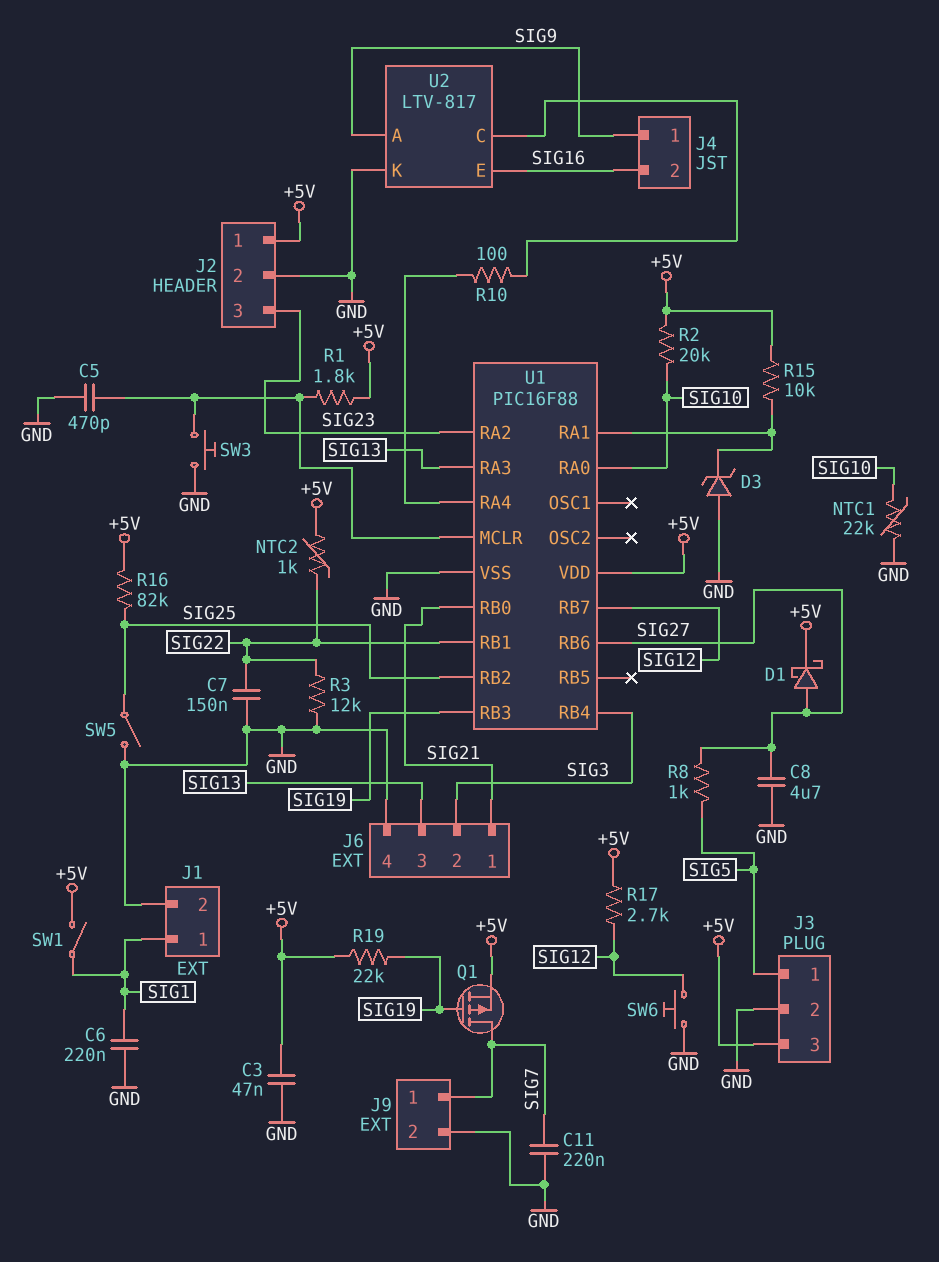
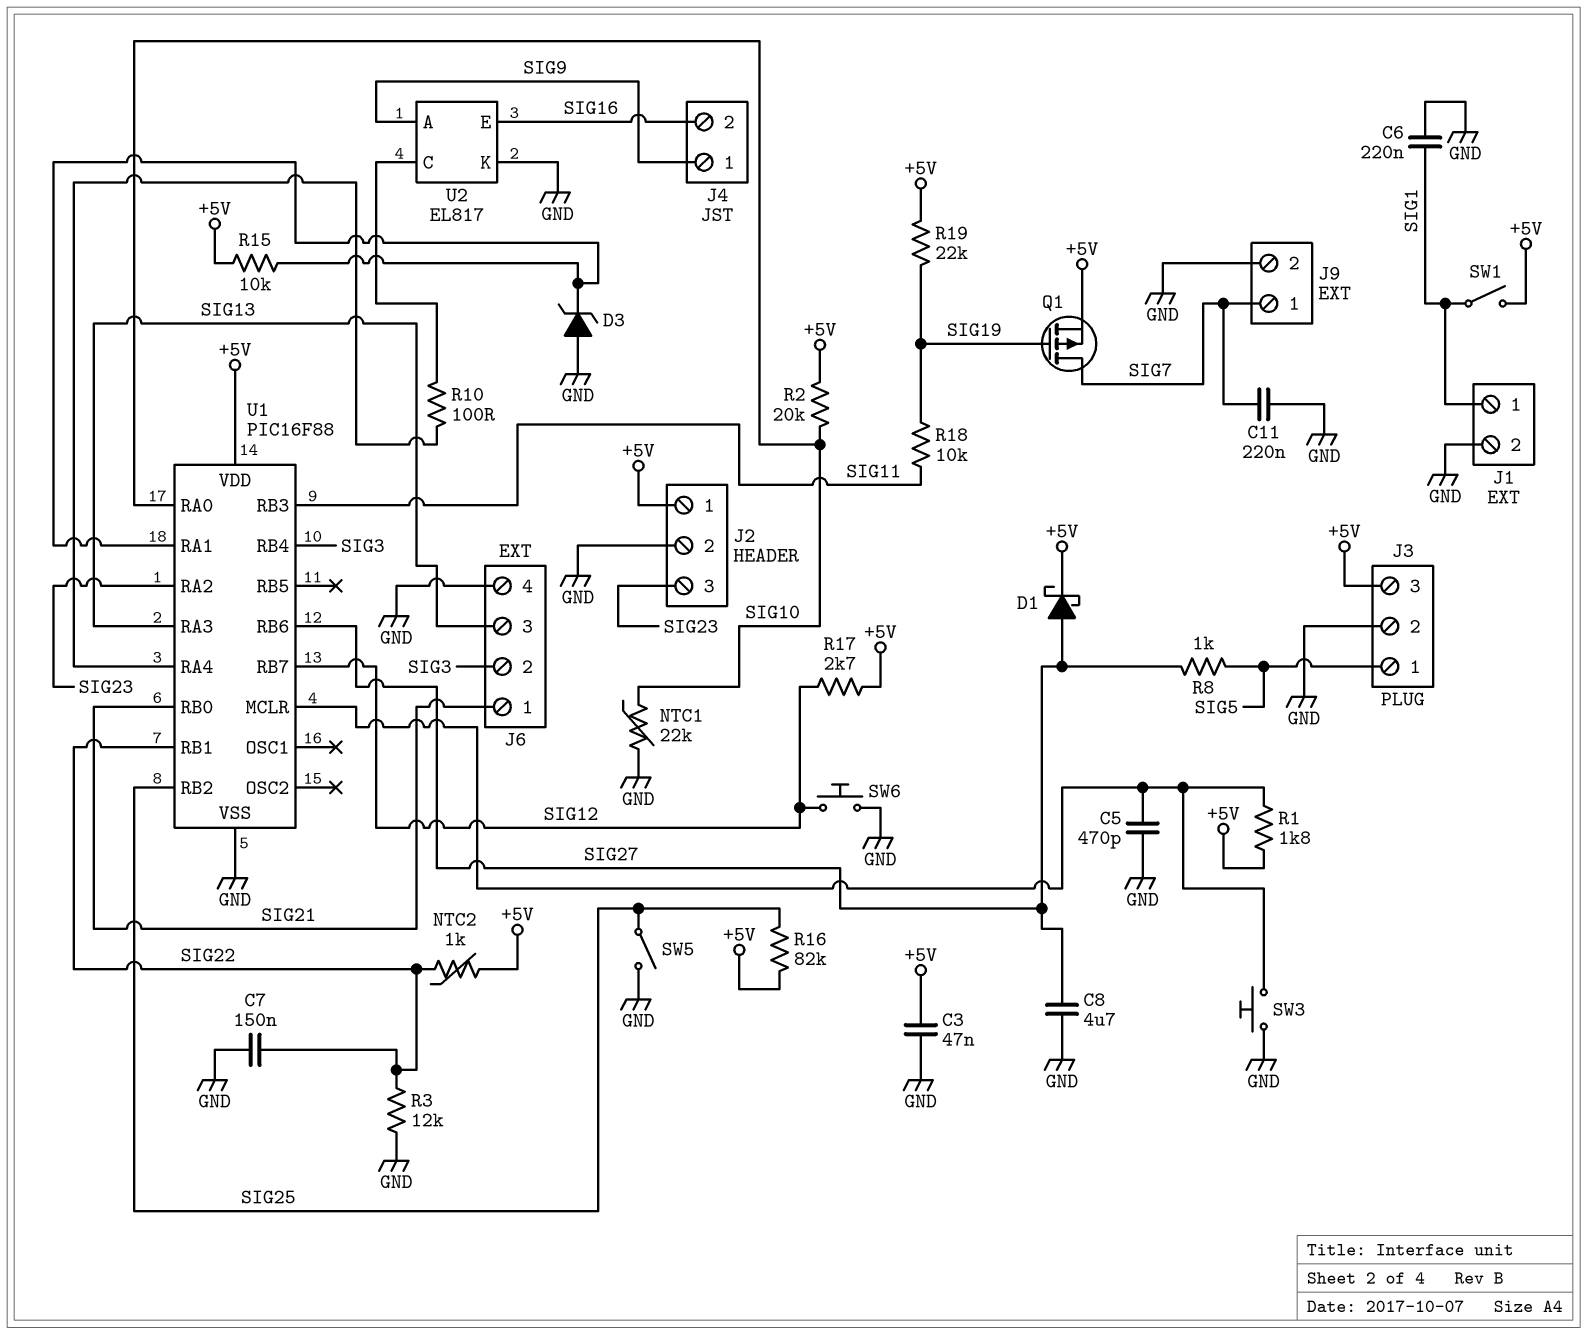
R18: none -> 10k (SIG11, SIG19)
U1 pin RB3: SIG19 -> SIG11
U2: LTV-817 -> EL817

